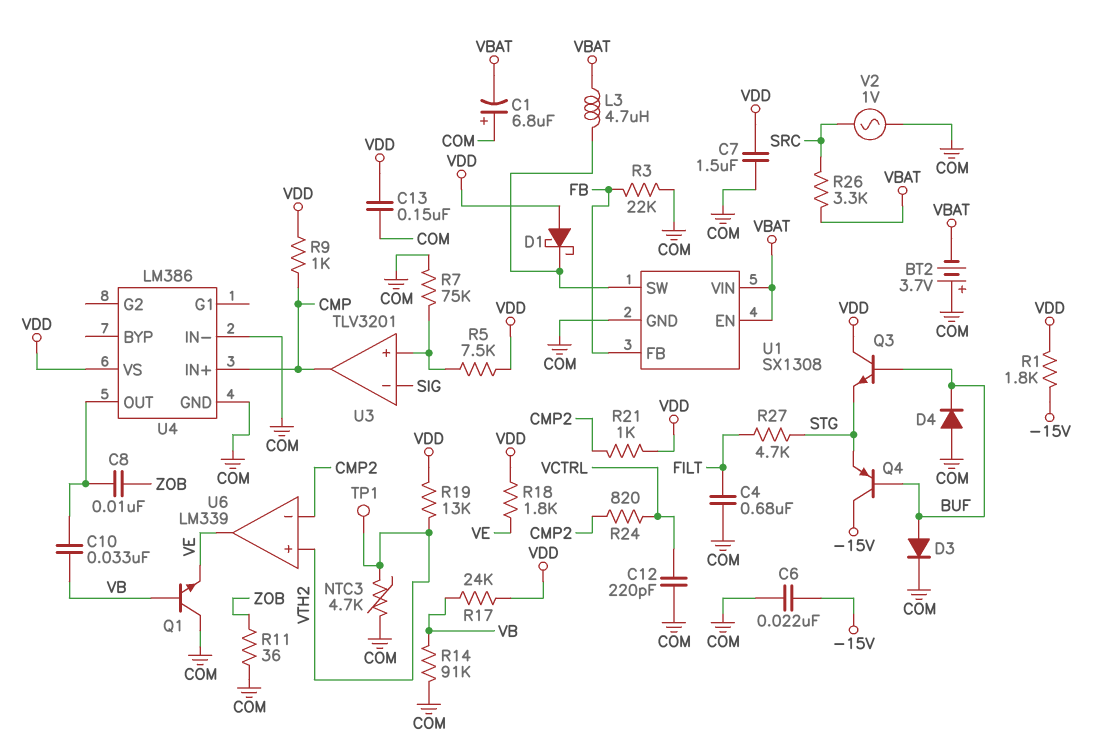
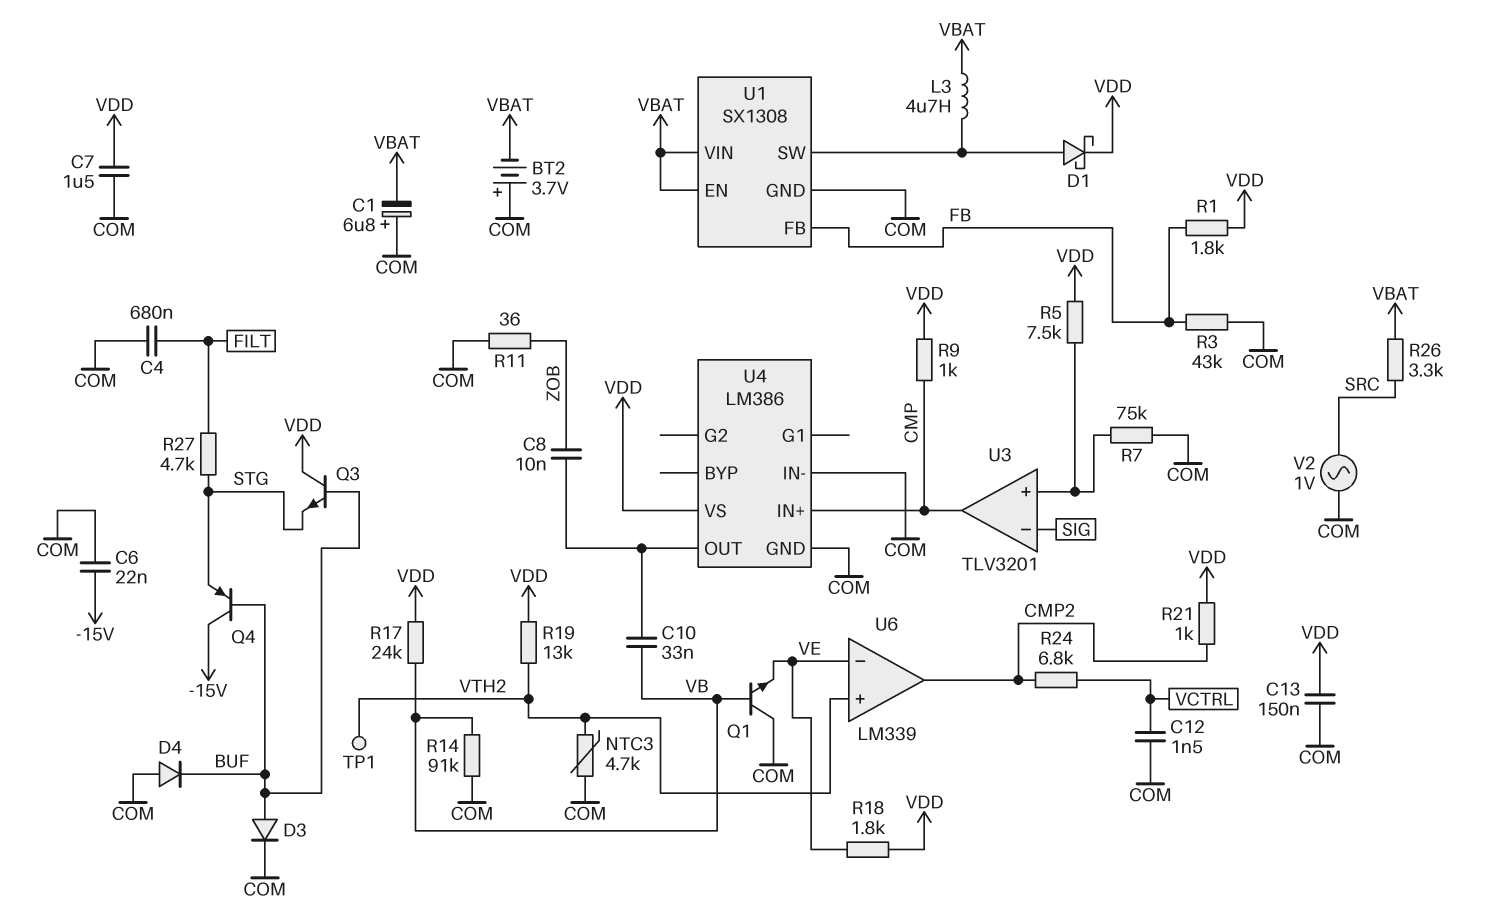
C12: 220pF (COM, VCTRL) -> 1.5nF (COM, VCTRL)
D1: schottky (A VDD, K U1/SW) -> schottky (A U1/SW, K VDD)
R1: 1.8k (-15V, VDD) -> 1.8k (FB, VDD)
R3: 22k (COM, FB) -> 43k (COM, FB)
R24: 820 (CMP2, VCTRL) -> 6.8k (CMP2, VCTRL)
U6 pin in-: CMP2 -> VE
U6 pin out: VE -> CMP2

